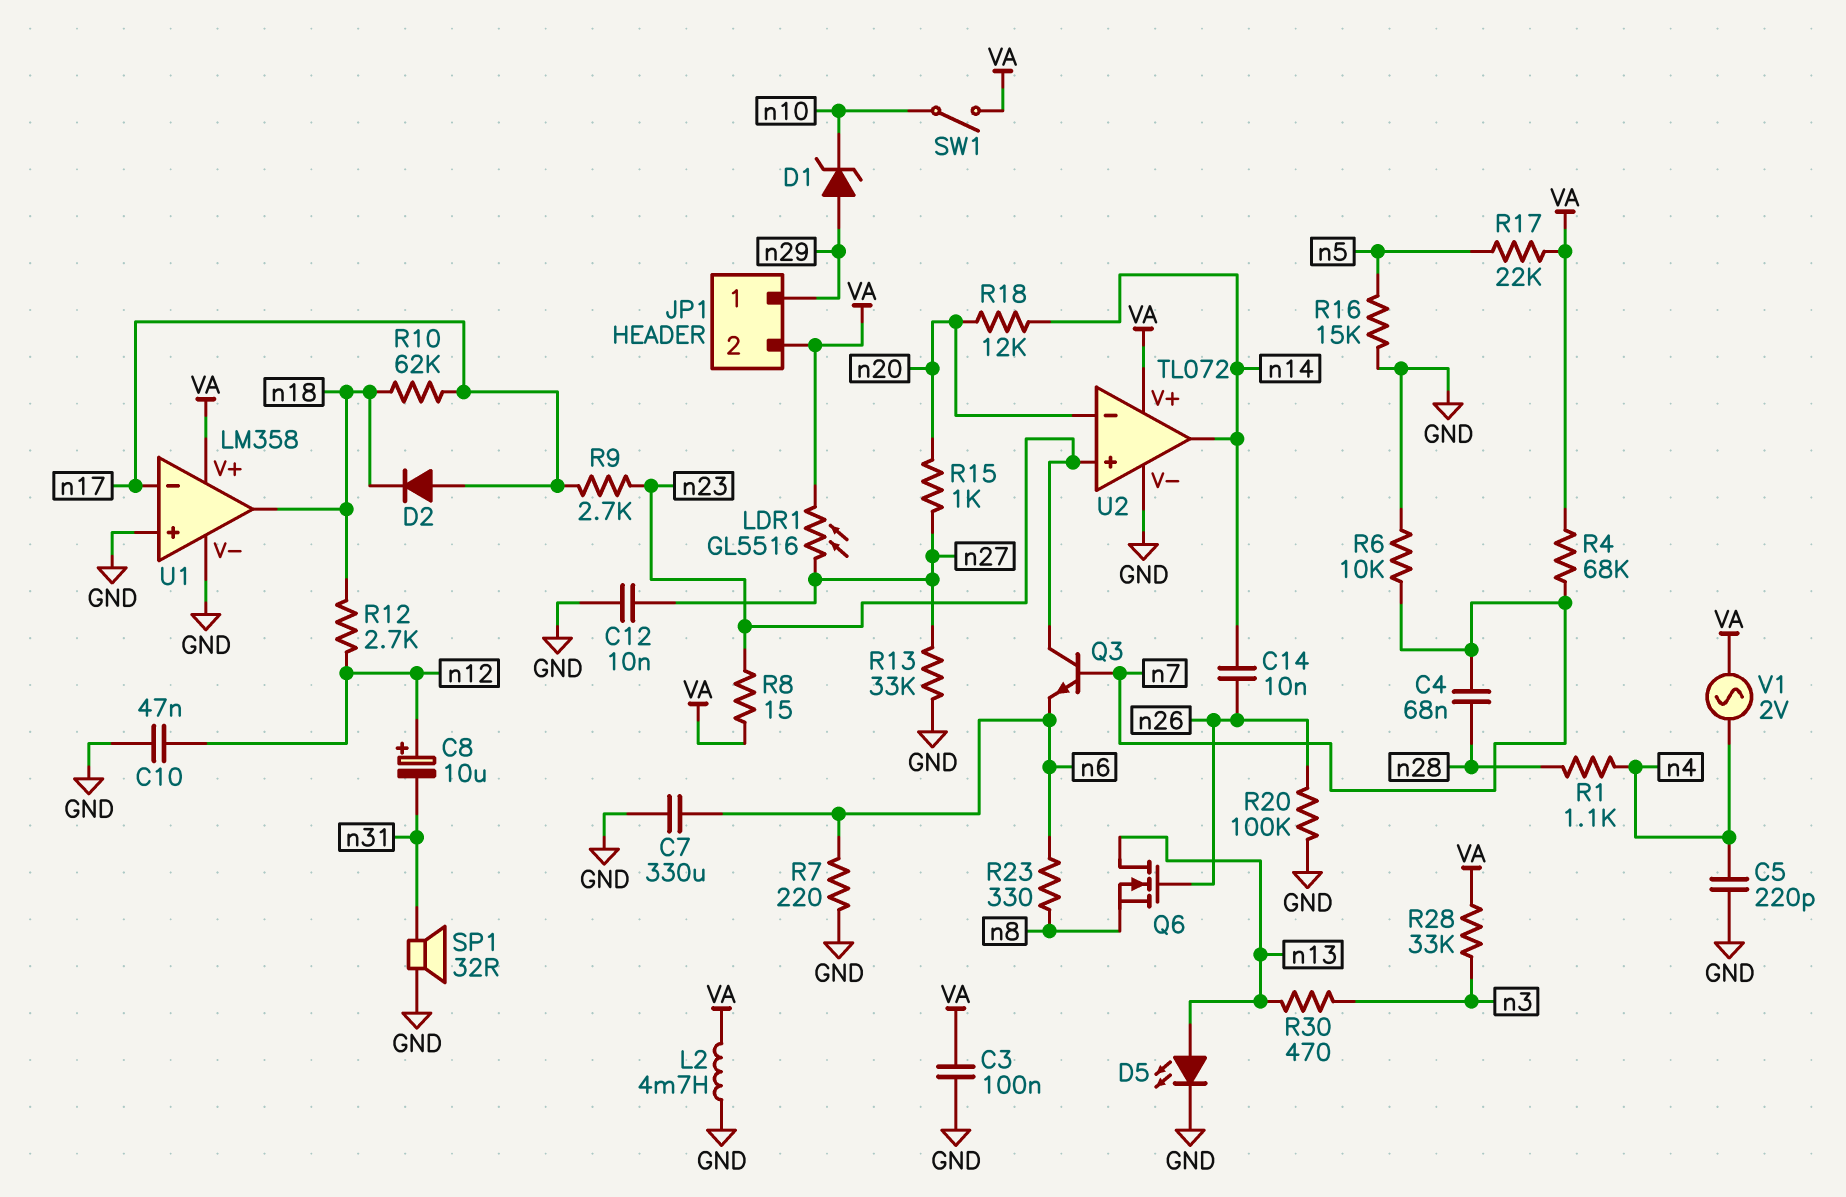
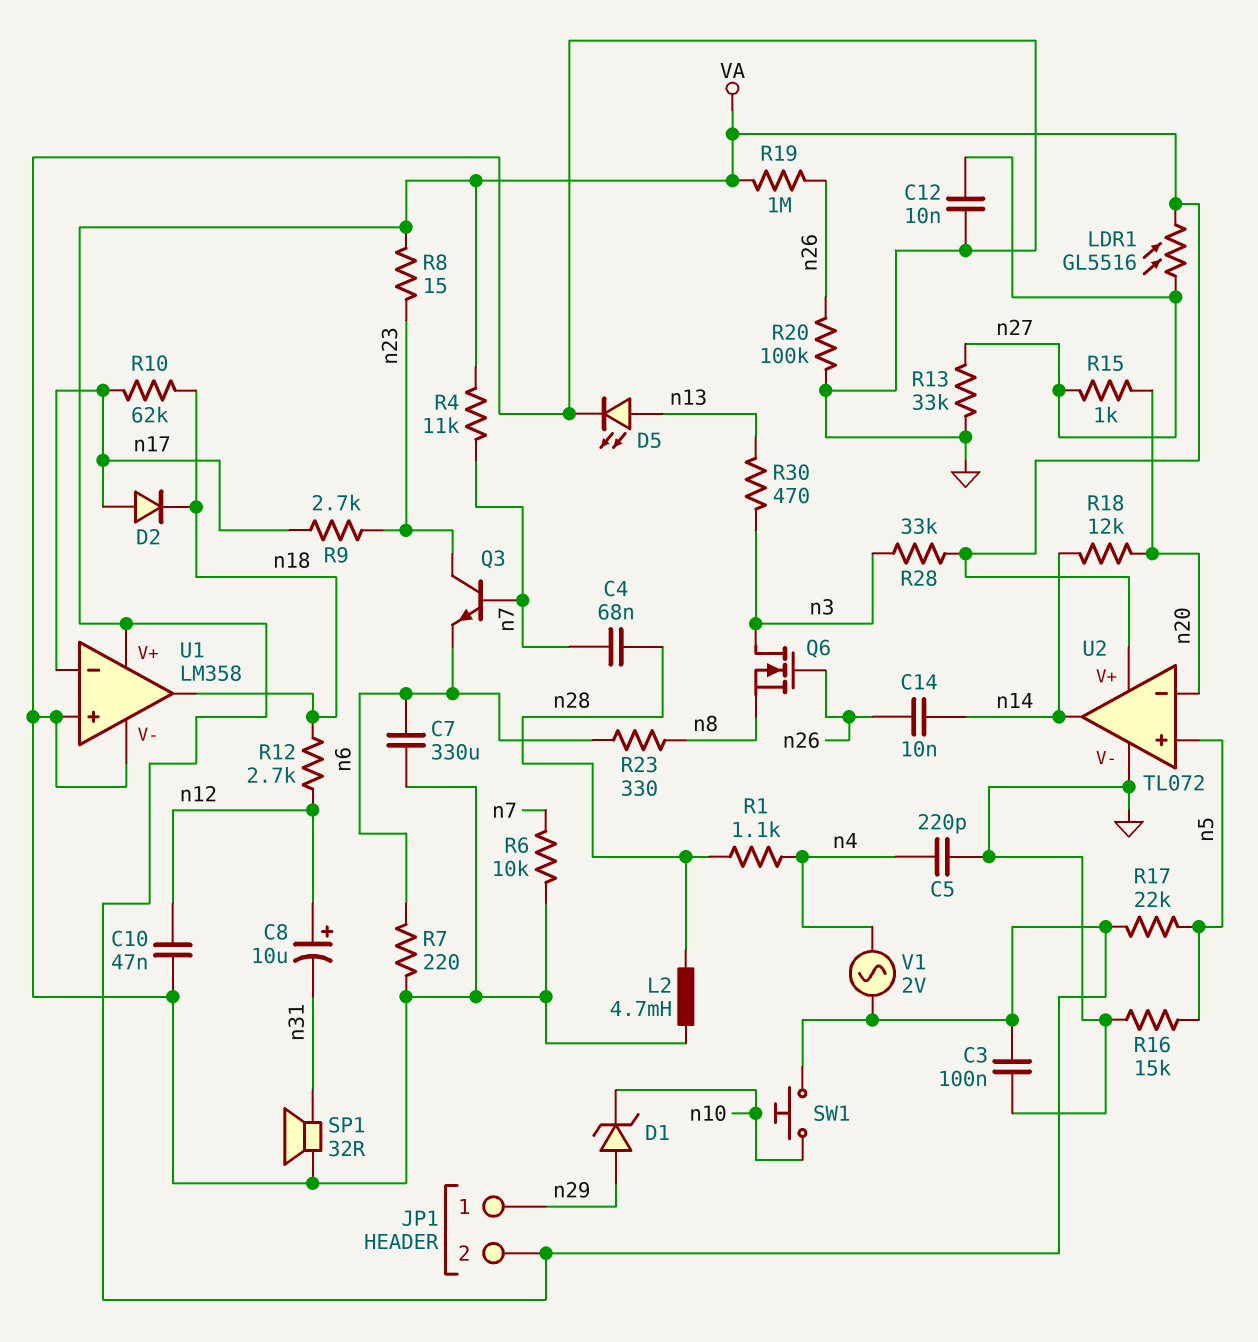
L2: 4.7mH (GND, VA) -> 4.7mH (GND, n28)
Q6: NMOS (G n26, D n13, S n8) -> NMOS (G n26, D n3, S n8)
R4: 68k (VA, n7) -> 11k (VA, n7)
R19: none -> 1M (VA, n26)
SW1: switch (VA, n10) -> button (VA, n10)
U2 pin in+: n23 -> n5

